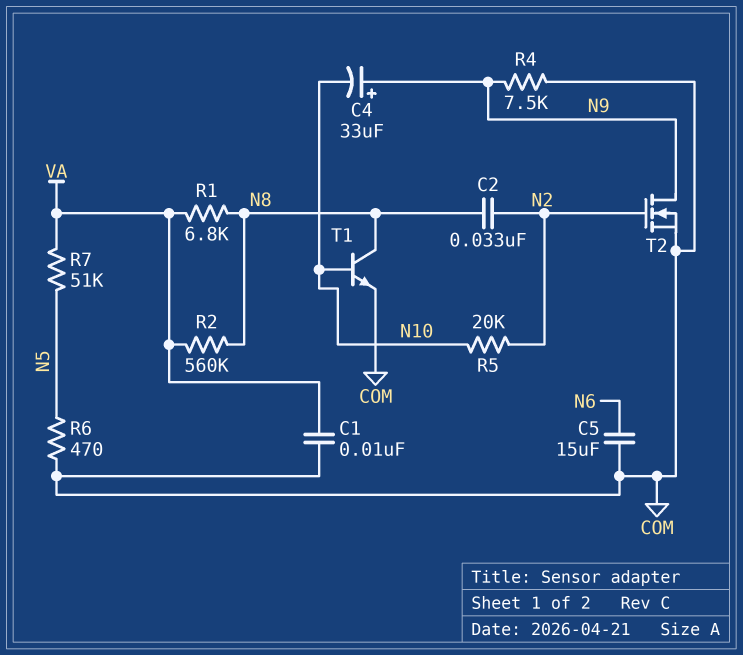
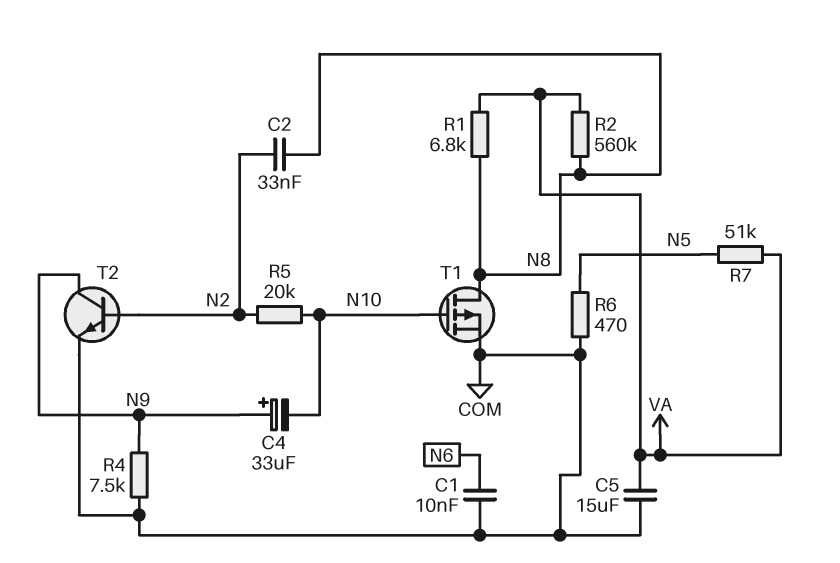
C1: 10nF (COM, VA) -> 10nF (COM, N6)
C5: 15uF (COM, N6) -> 15uF (COM, VA)
T1: NPN (B N10, C N8, E COM) -> PMOS (G N10, D N8, S COM)
T2: NMOS (G N2, D N9, S COM) -> NPN (B N2, C N9, E COM)

